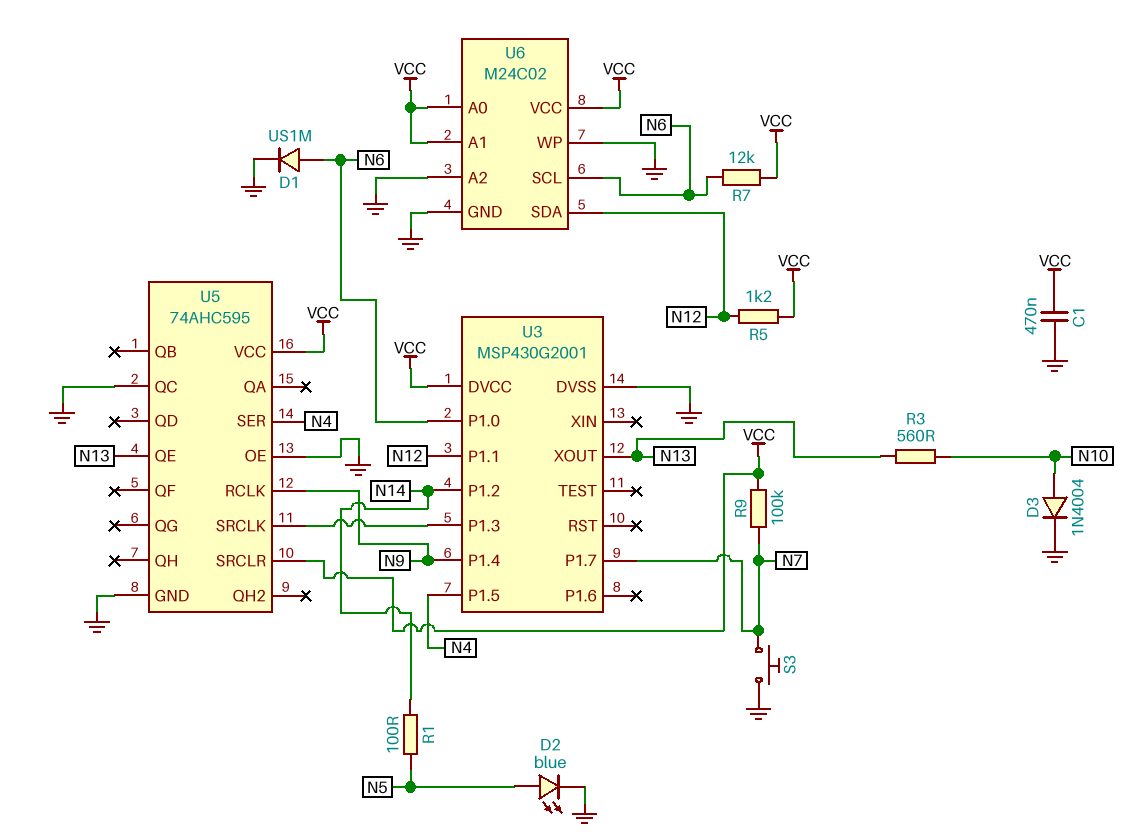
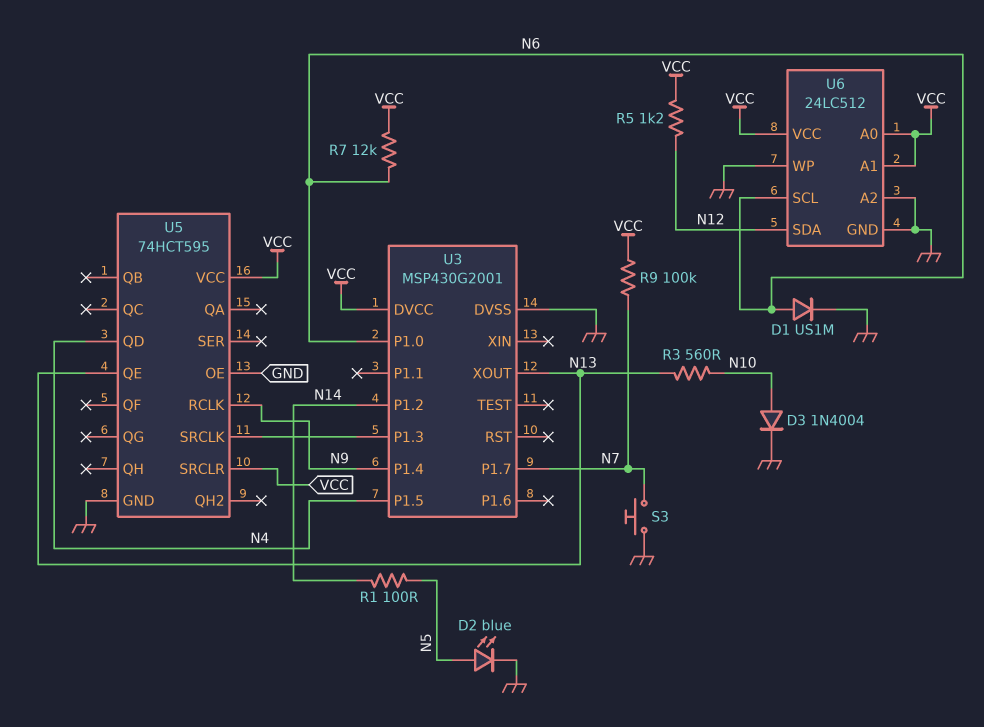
C1: 470nF (GND, VCC) -> none
U3 pin P1.1: N12 -> none
U5: 74AHC595 -> 74HCT595
U5 pin QC: GND -> none
U5 pin QD: none -> N4
U5 pin SER: N4 -> none
U6: M24C02 -> 24LC512

